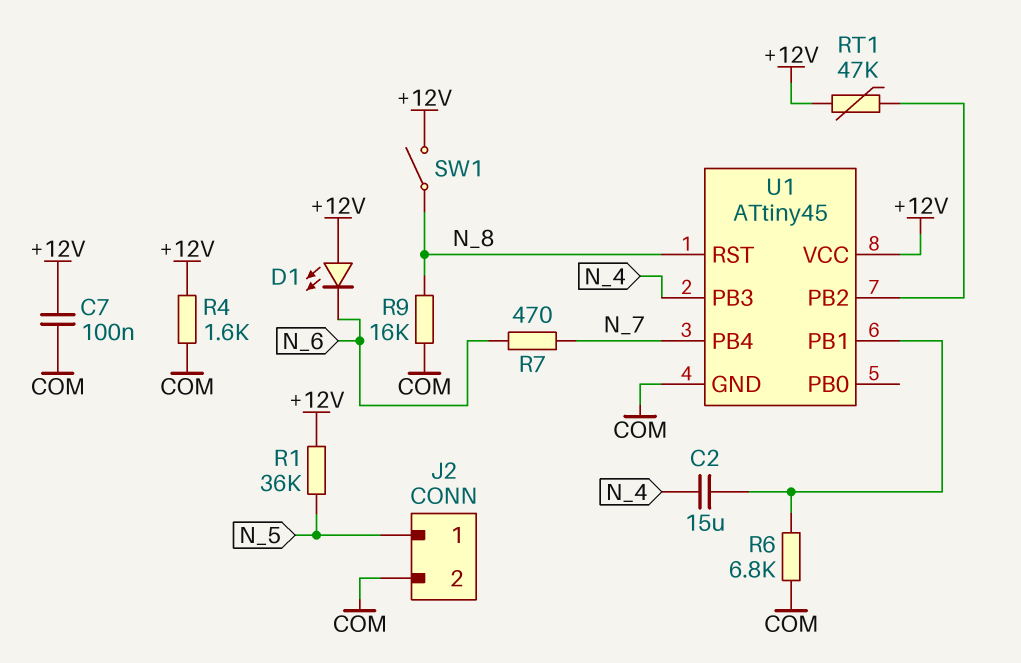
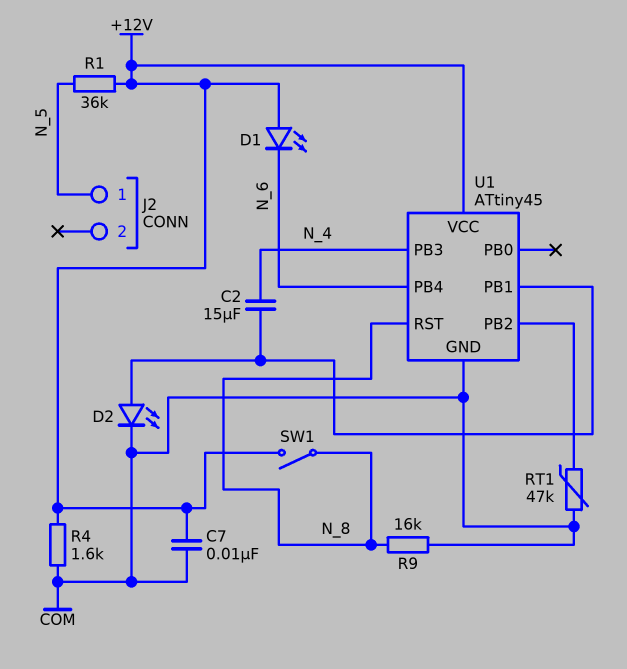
C7: 100nF (+12V, COM) -> 10nF (+12V, COM)
D2: none -> LED (A U1/PB1, K COM)
J2 pin 2: COM -> none
R6: 6.8k (COM, U1/PB1) -> none
R7: 470 (N_6, N_7) -> none
RT1: 47k (+12V, U1/PB2) -> 47k (COM, U1/PB2)
U1 pin PB4: N_7 -> N_6

